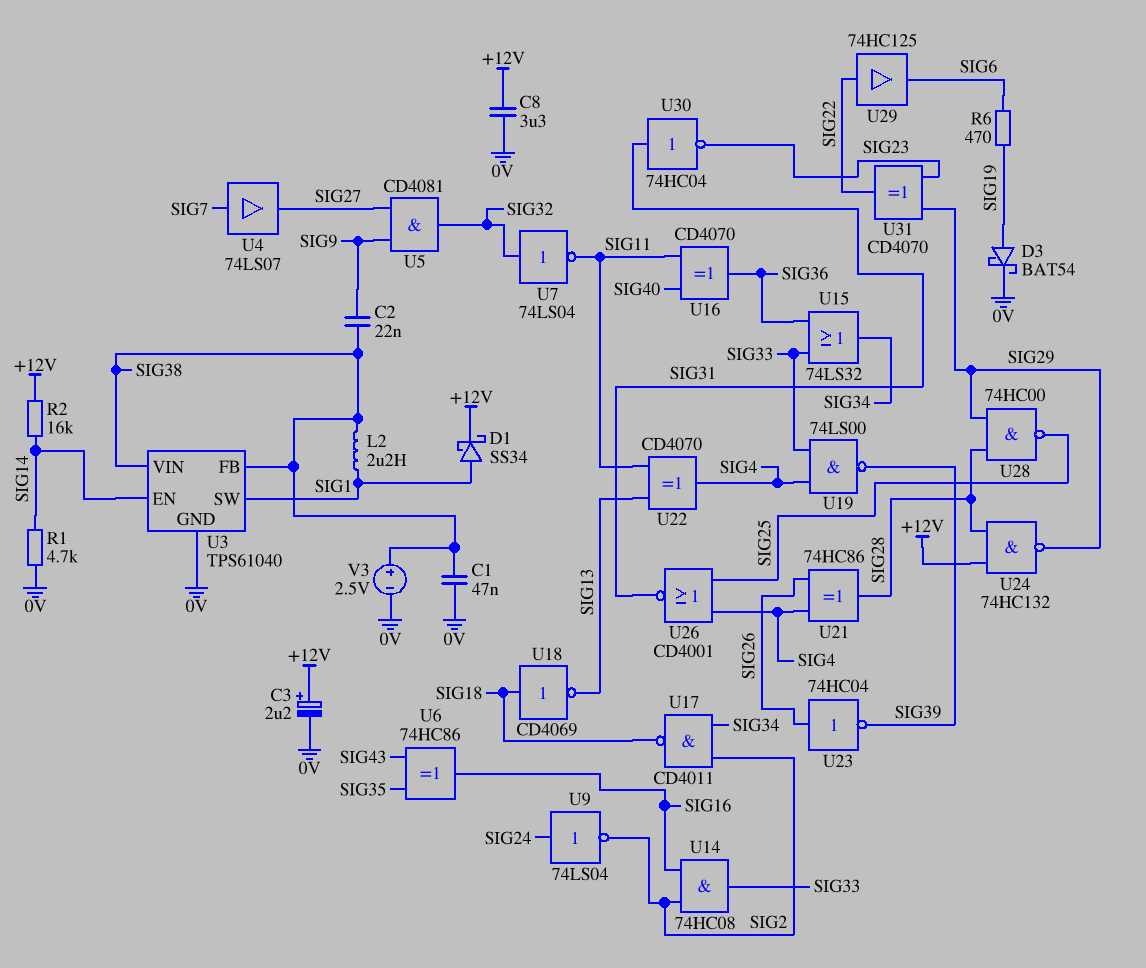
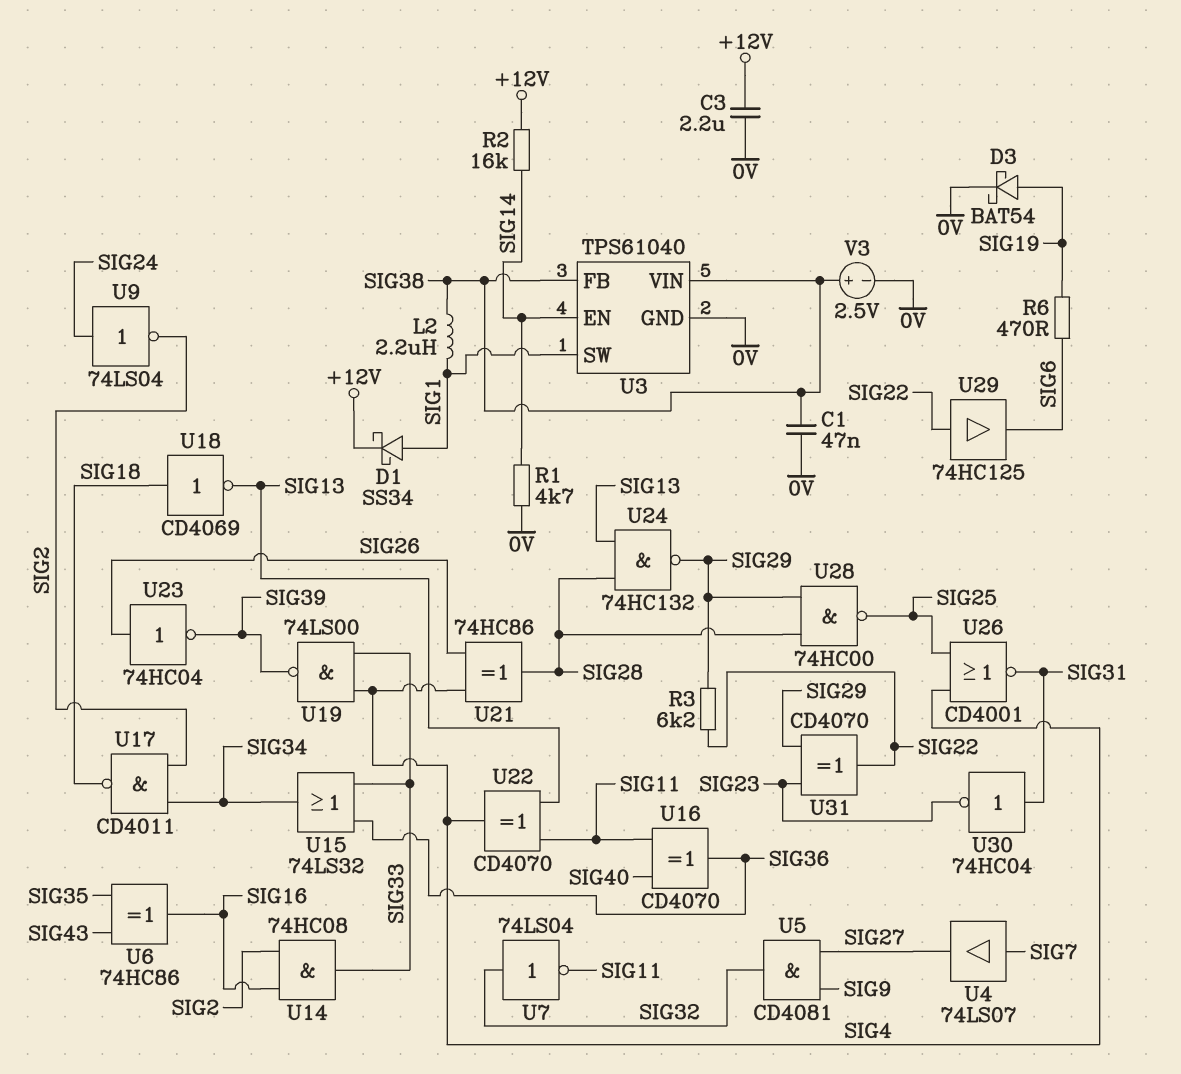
C2: 22nF (SIG9, SIG38) -> none
C3: 2.2uF (plus +12V, minus 0V) -> 2.2uF (+12V, 0V)
C8: 3.3uF (+12V, 0V) -> none
R3: none -> 6.2k (SIG22, SIG29)
U24: NAND 74HC132 (in +12V, in SIG28, out SIG29) -> NAND 74HC132 (in SIG13, in SIG28, out SIG29)

